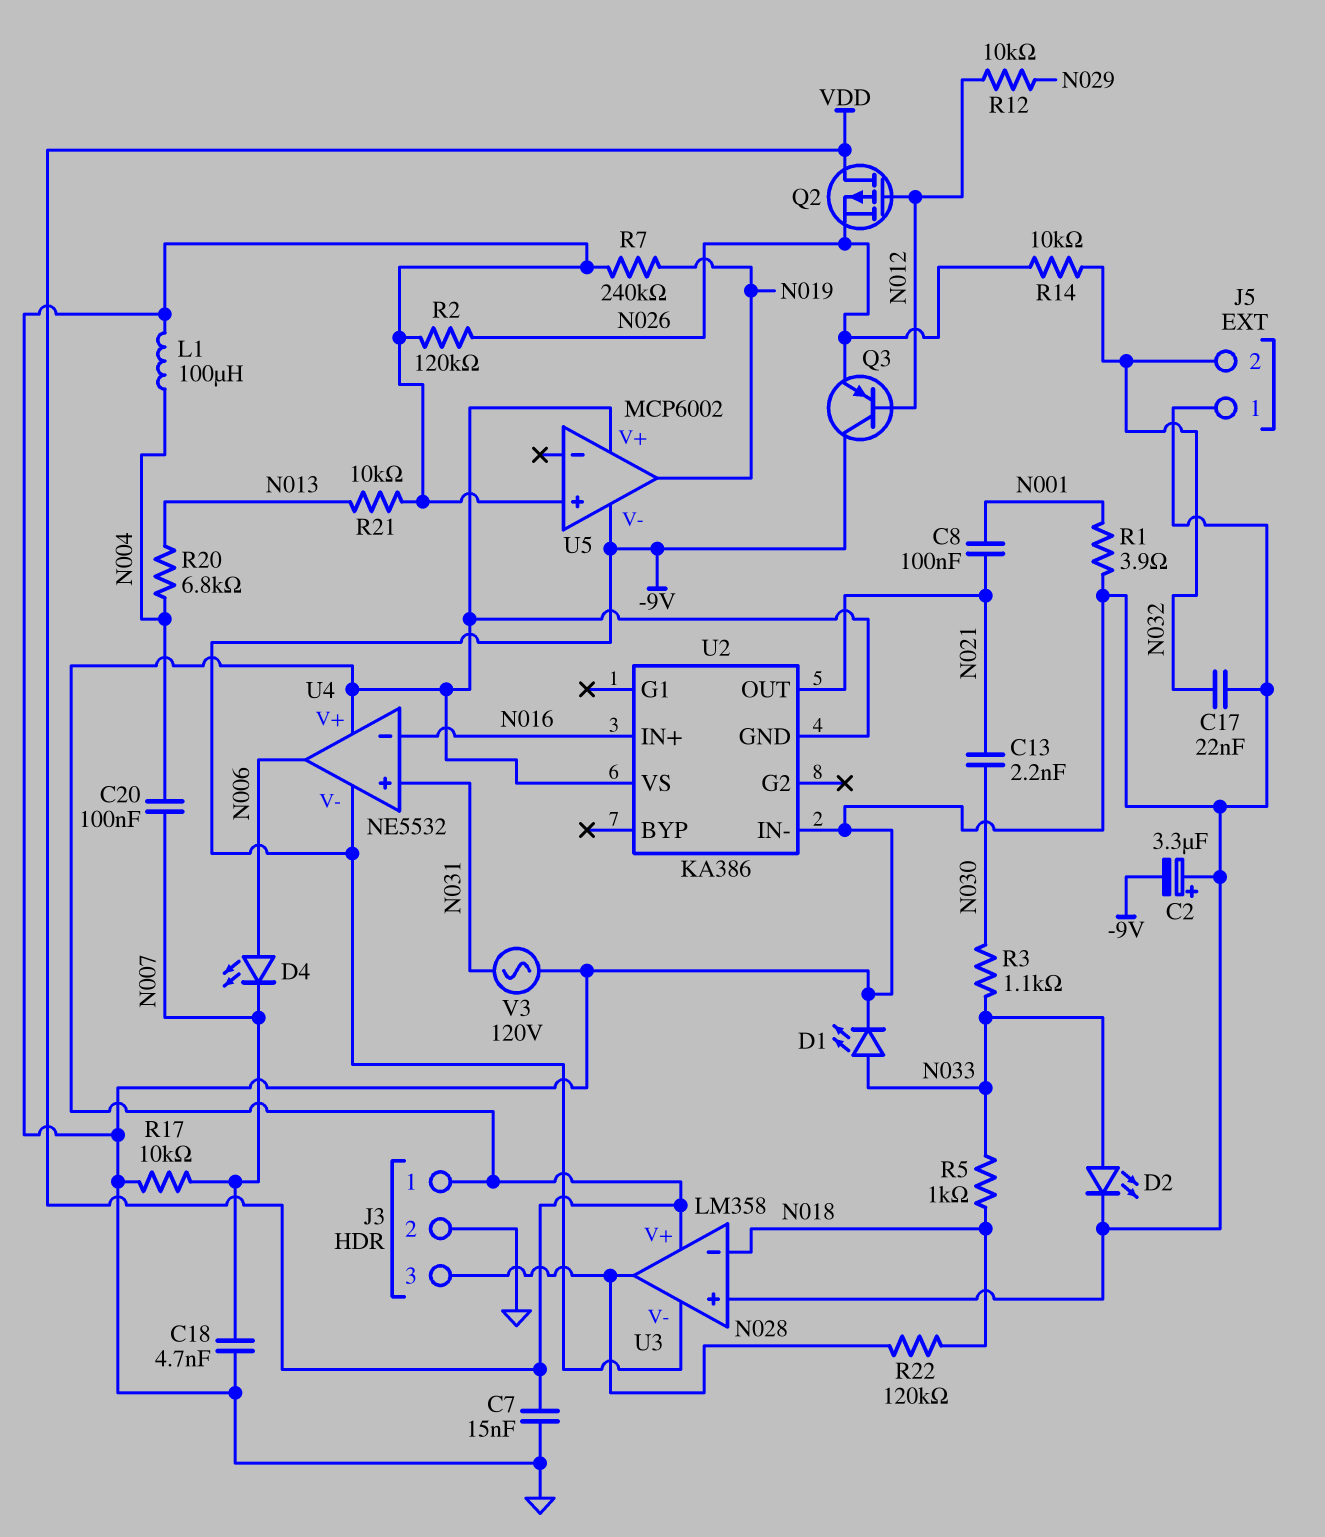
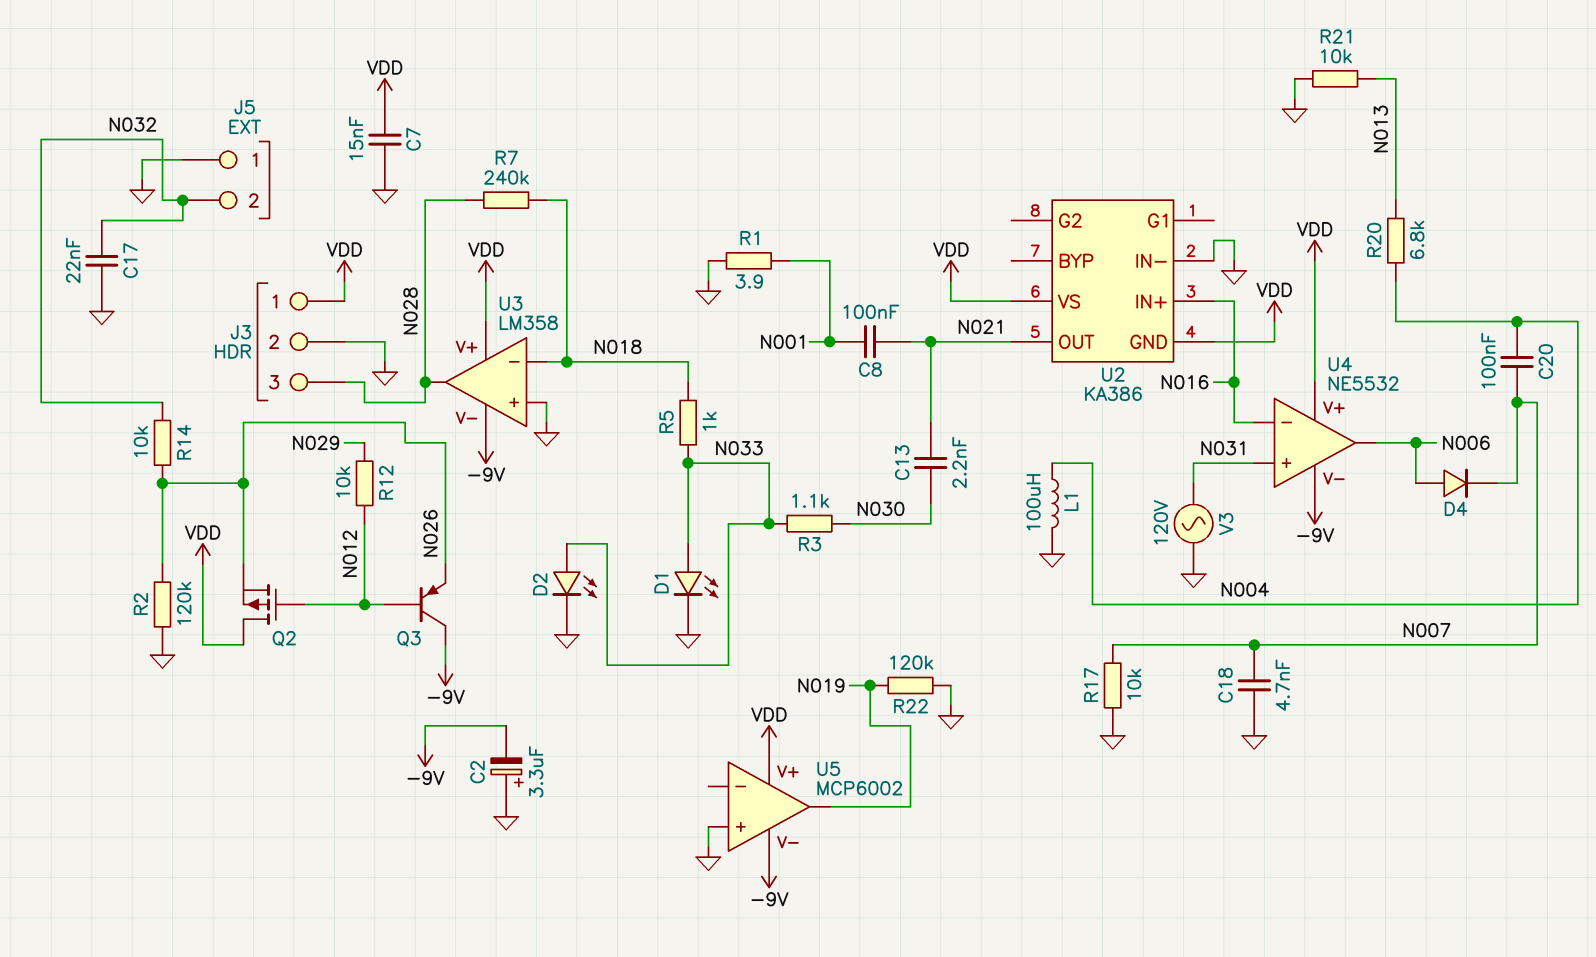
D4: LED (A N006, K N007) -> diode (A N006, K N007)
R7: 240k (GND, N019) -> 240k (N018, N028)
R22: 120k (N018, N028) -> 120k (GND, N019)

